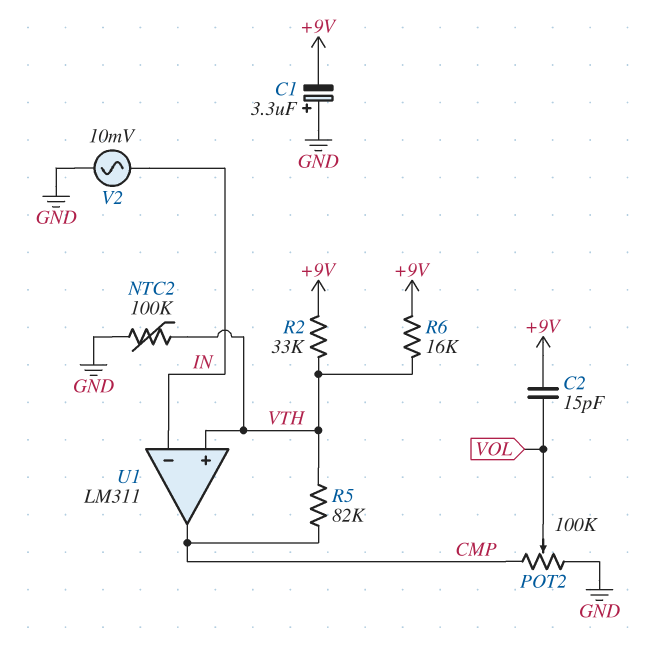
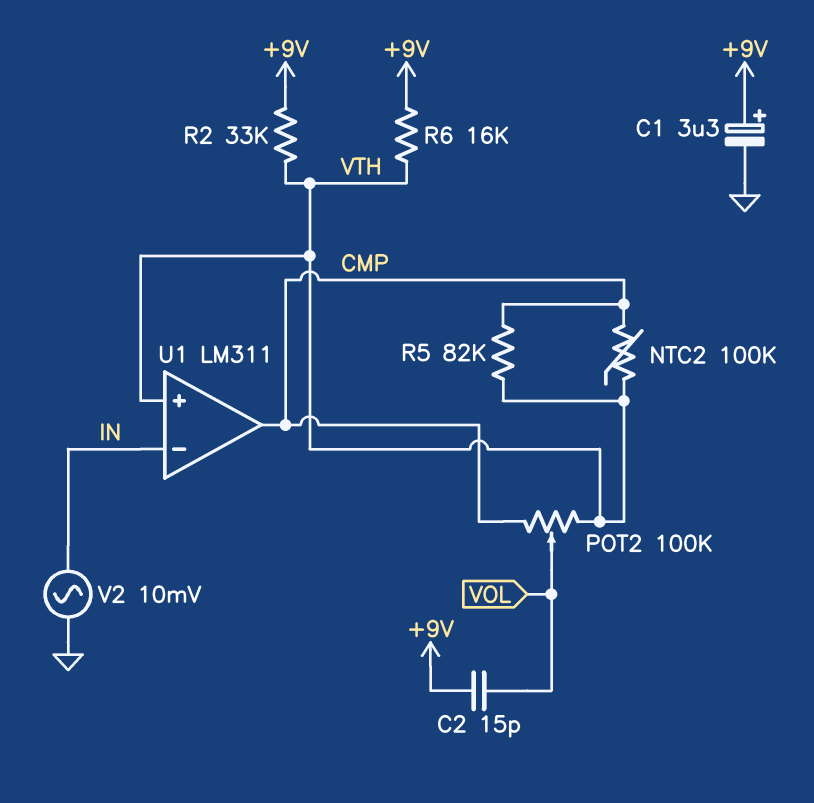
C1: 3.3uF (plus GND, minus +9V) -> 3.3uF (plus +9V, minus GND)
NTC2: 100k (GND, VTH) -> 100k (CMP, VTH)
POT2: 100k (CMP, GND, wiper VOL) -> 100k (CMP, VTH, wiper VOL)

